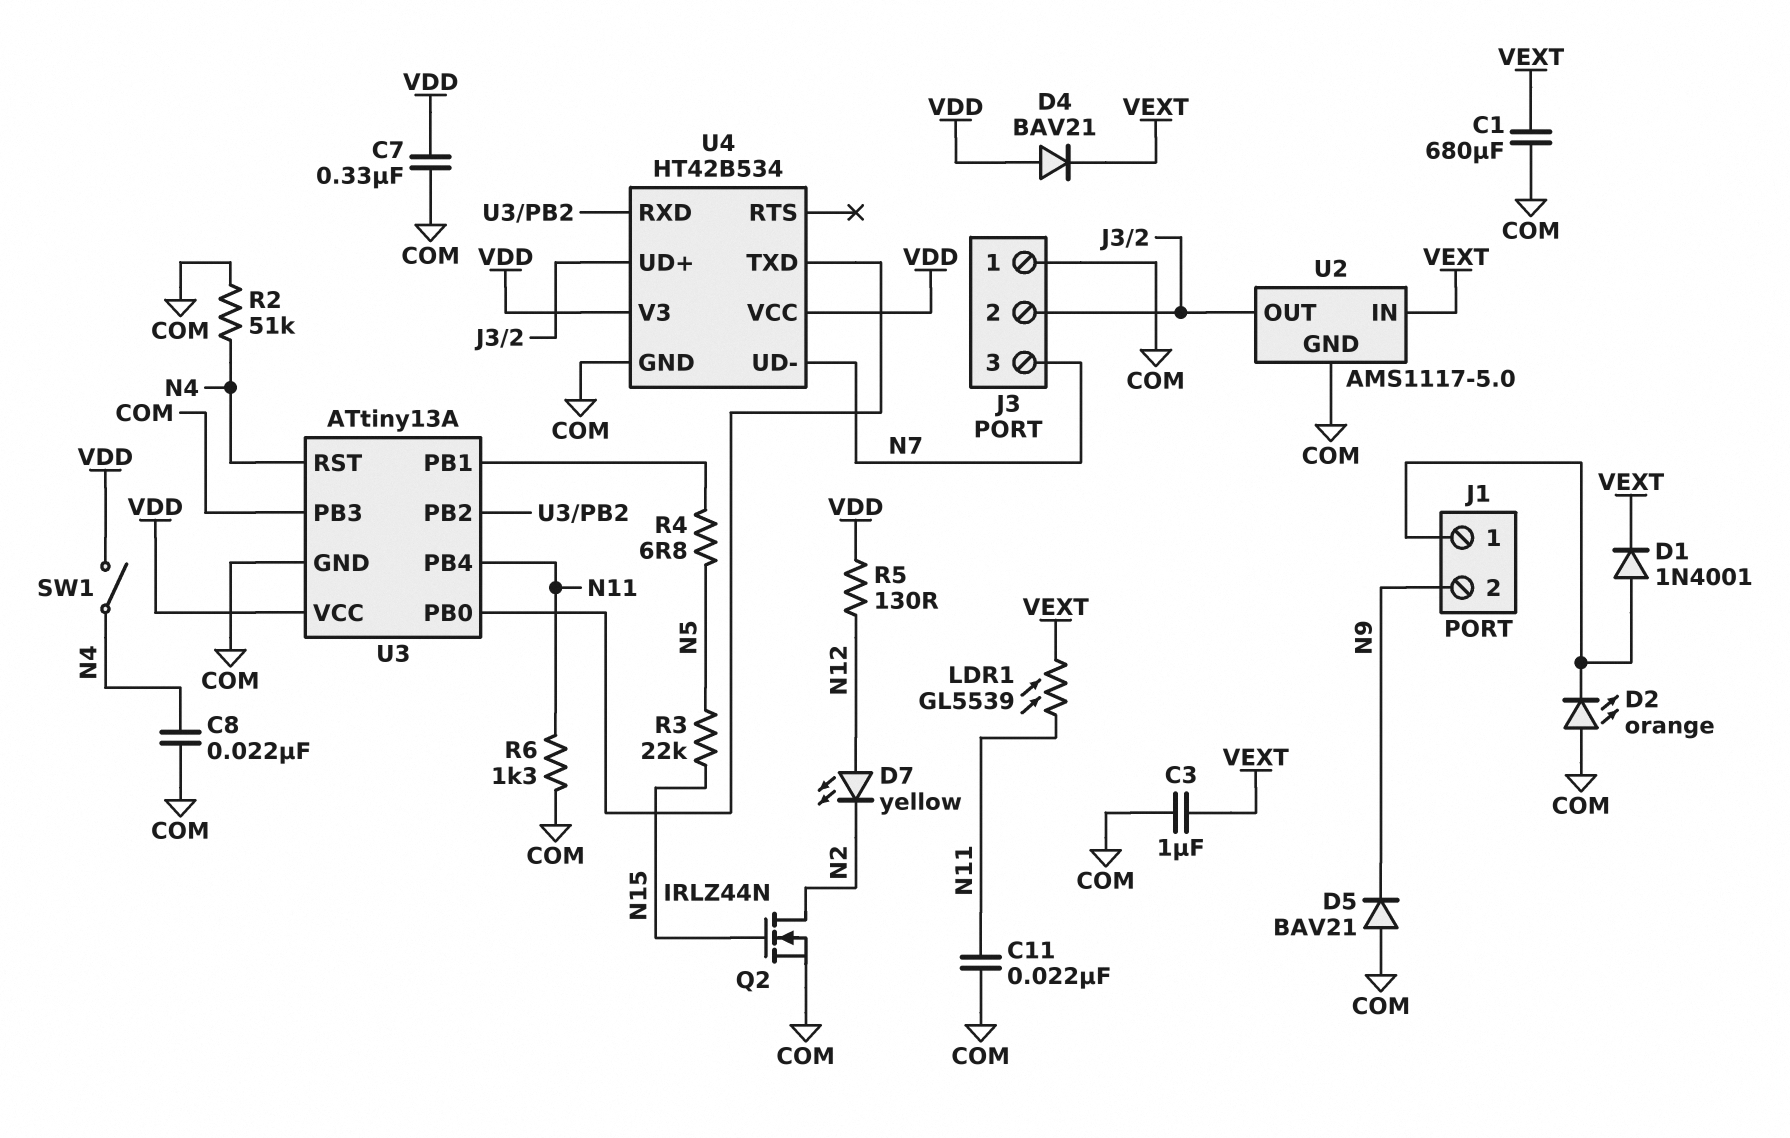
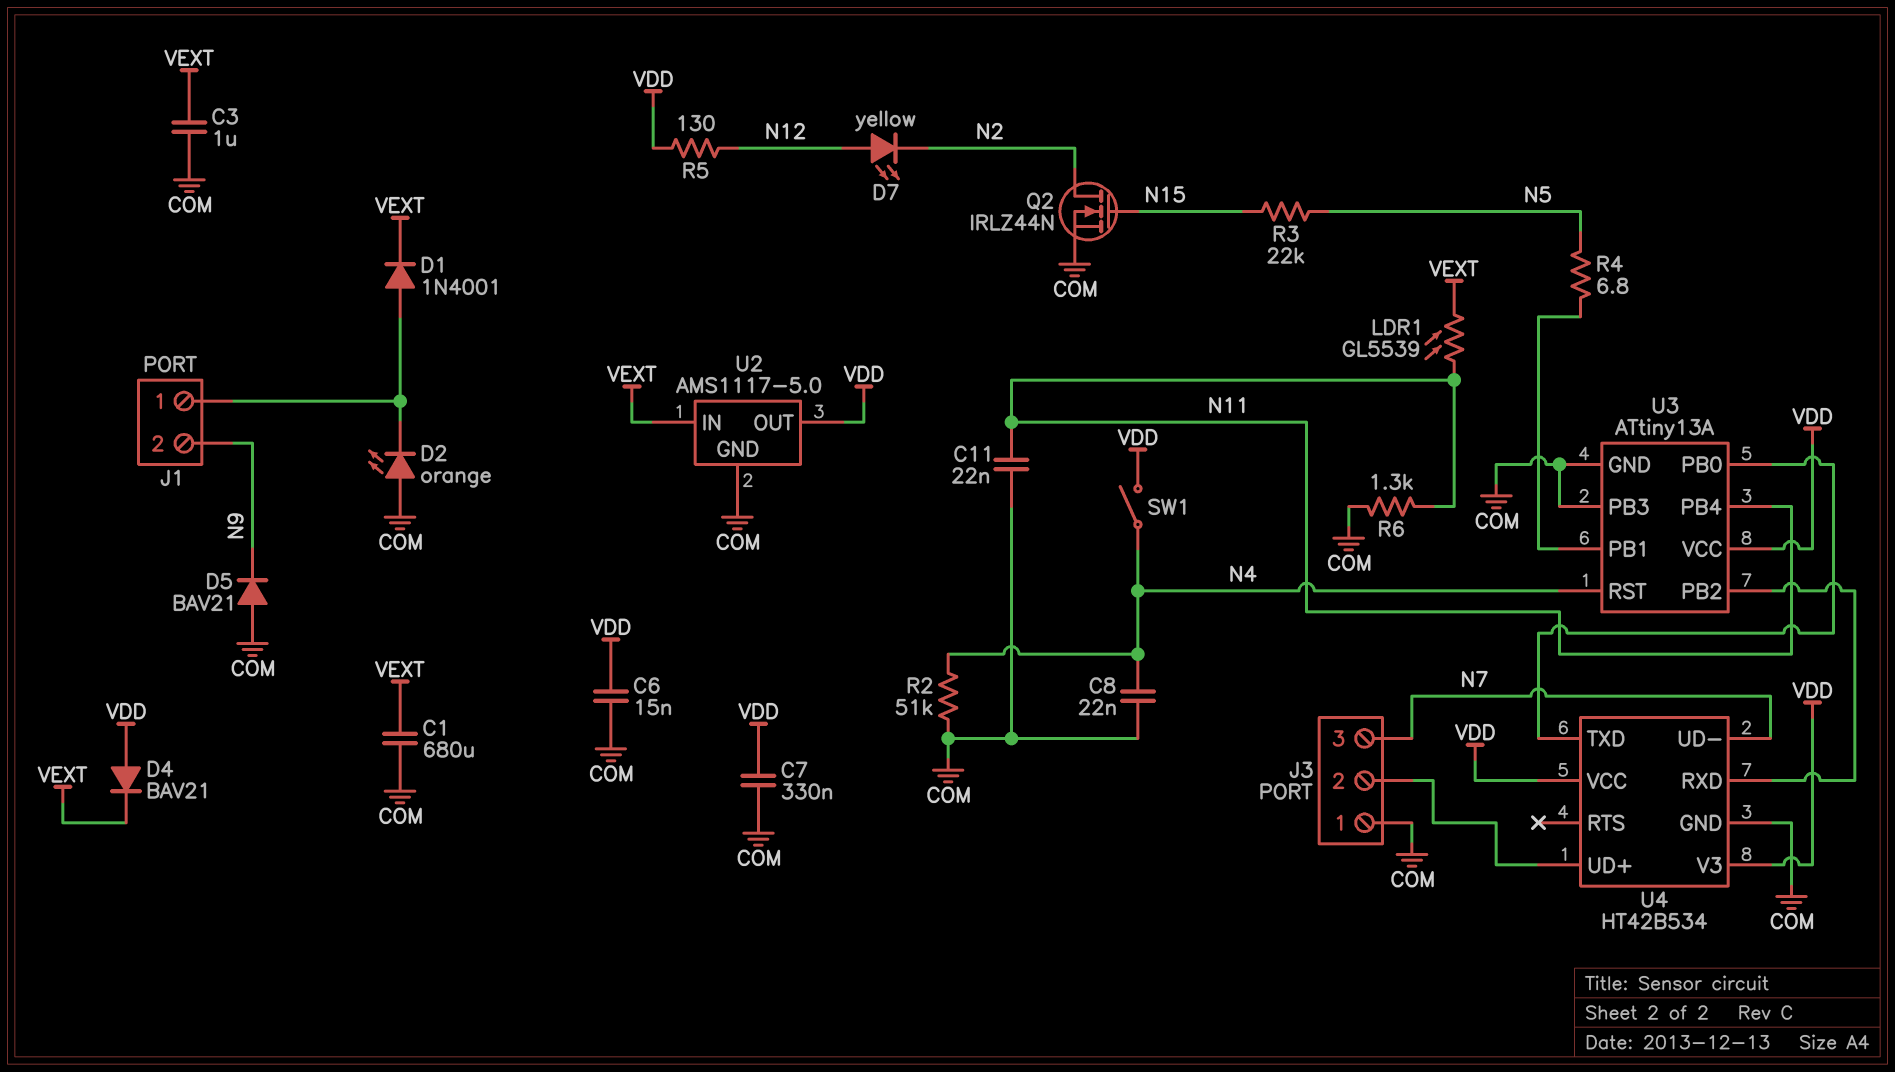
C6: none -> 15nF (COM, VDD)
U2 pin OUT: J3/2 -> VDD

